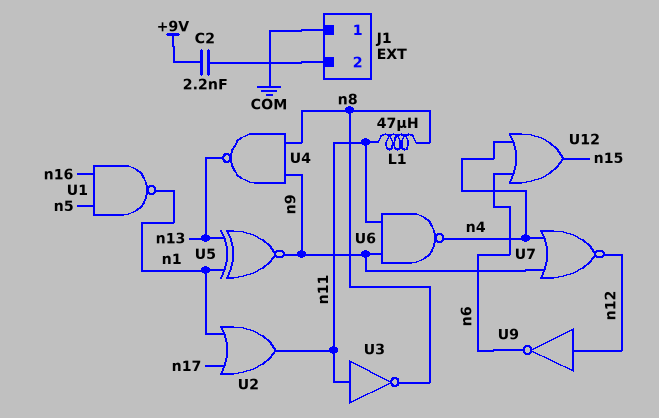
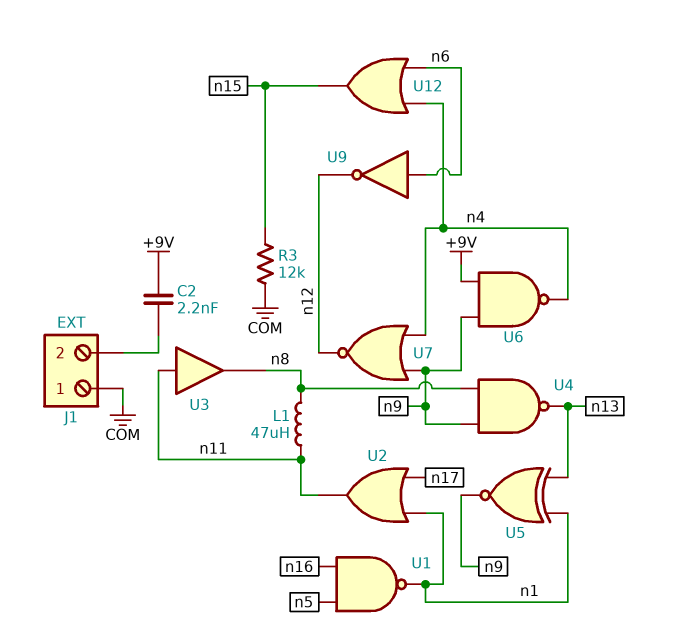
R3: none -> 12k (COM, n15)
U3: NOT (in n11, out n8) -> buffer (in n11, out n8)
U6: NAND (in n9, in n11, out n4) -> NAND (in +9V, in n9, out n4)
U9: NOT (in n12, out n6) -> NOT (in n6, out n12)

